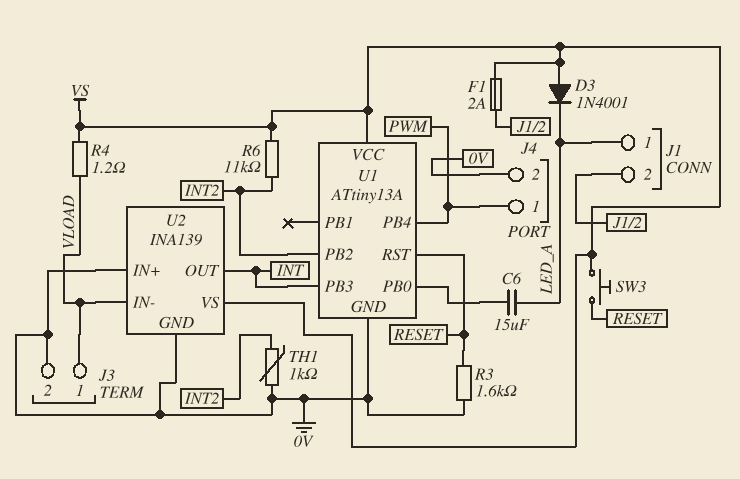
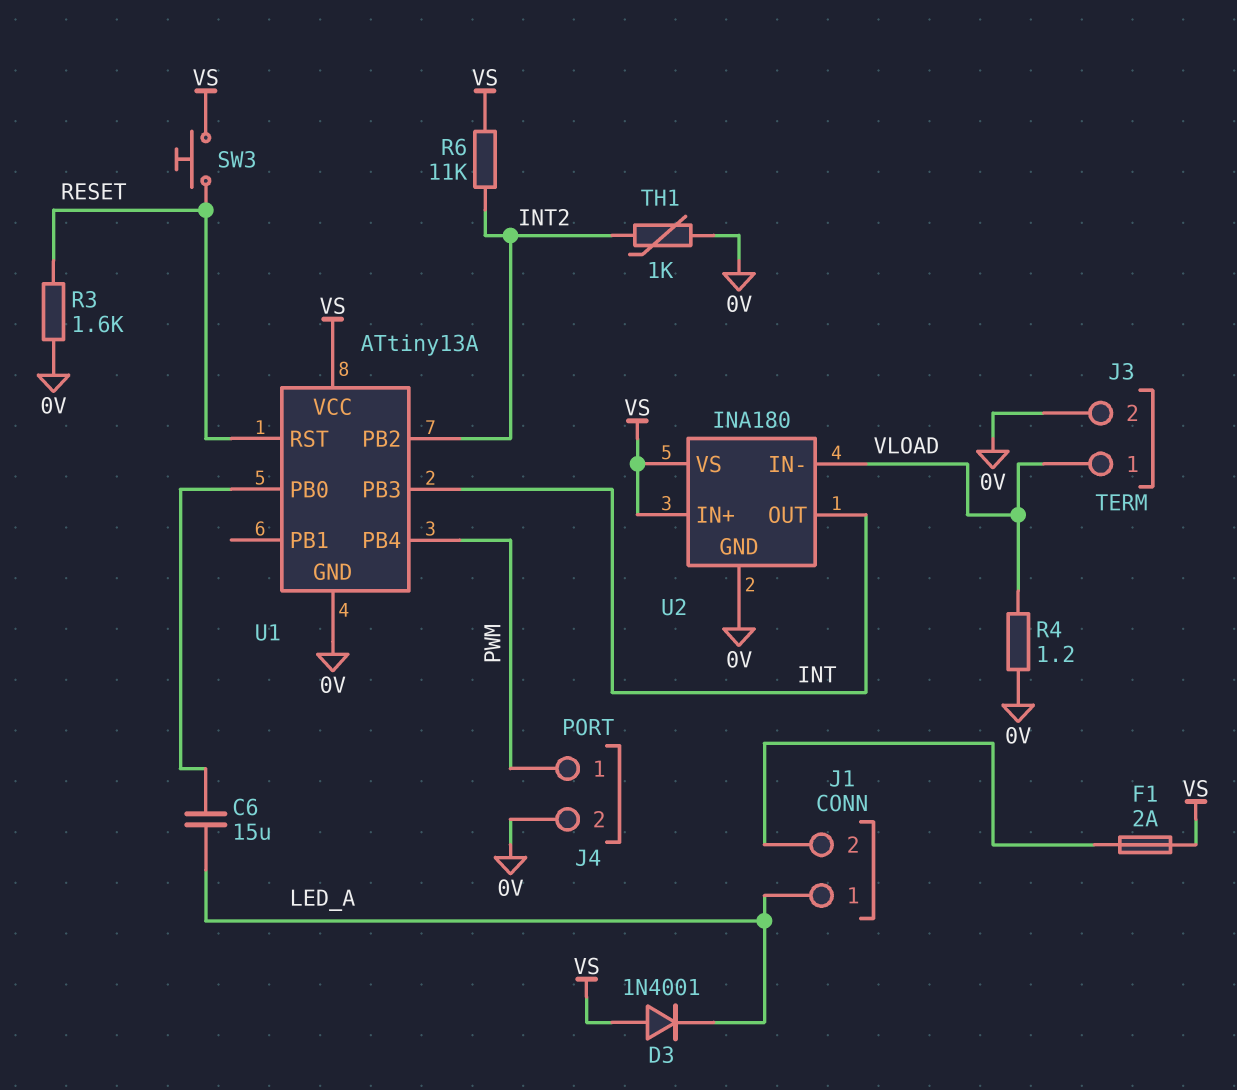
R4: 1.2 (VLOAD, VS) -> 1.2 (0V, VLOAD)
U2: INA139 -> INA180
U2 pin IN+: 0V -> VS

